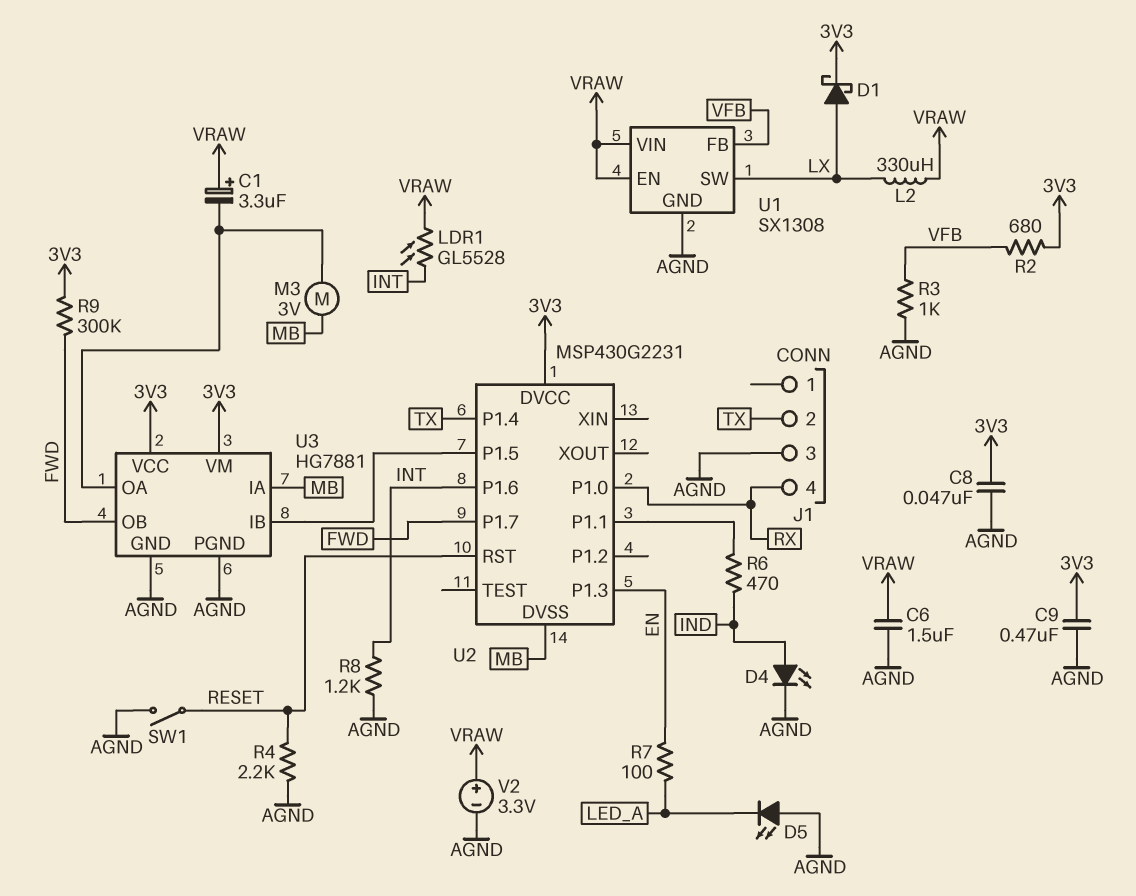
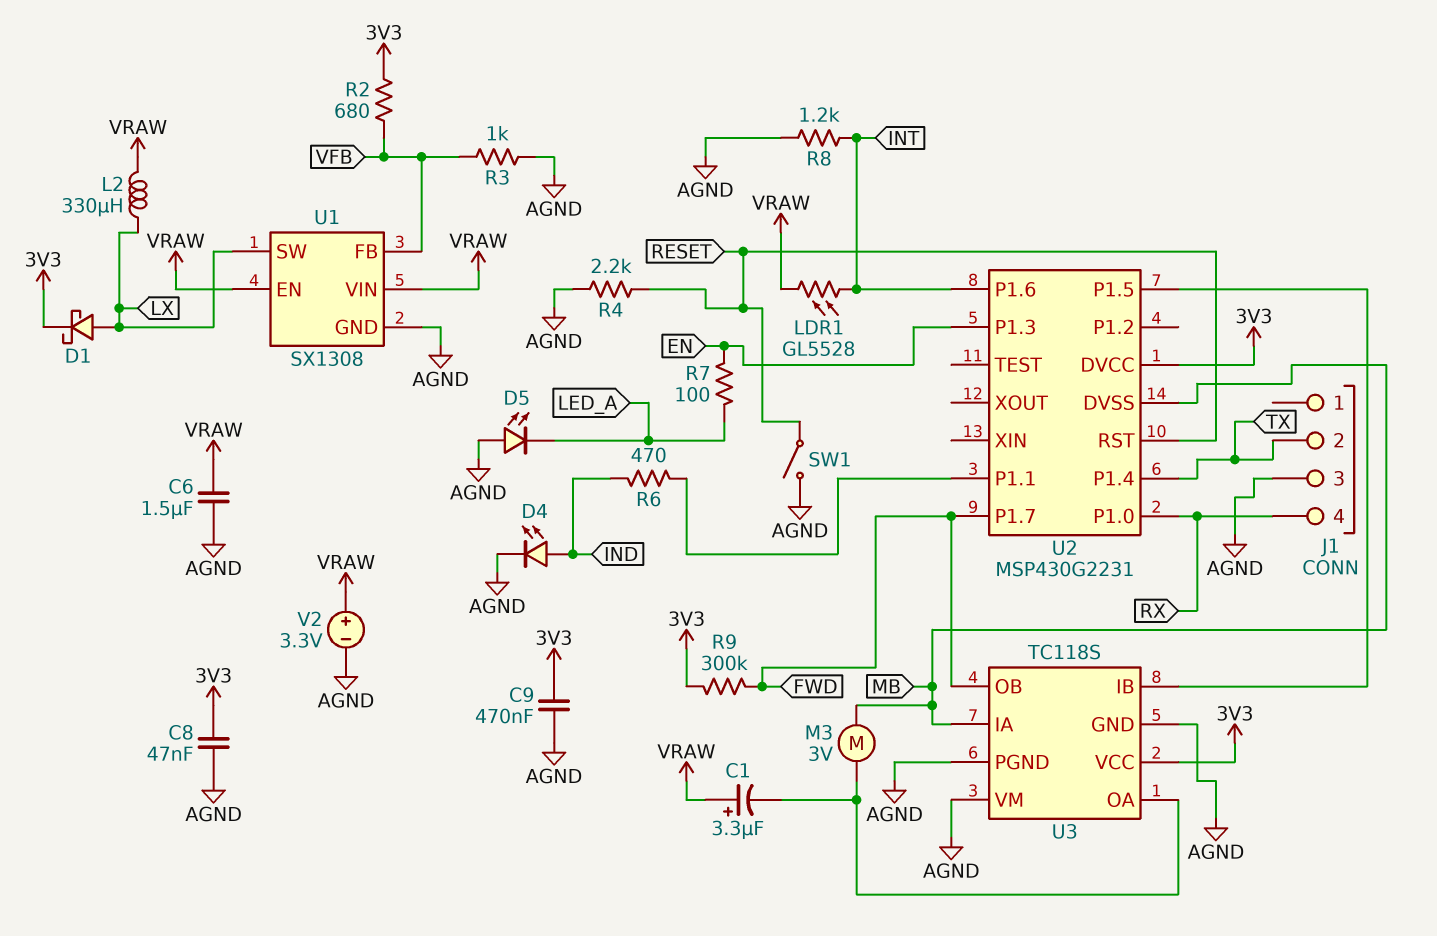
U3: HG7881 -> TC118S
U3 pin VM: 3V3 -> AGND

